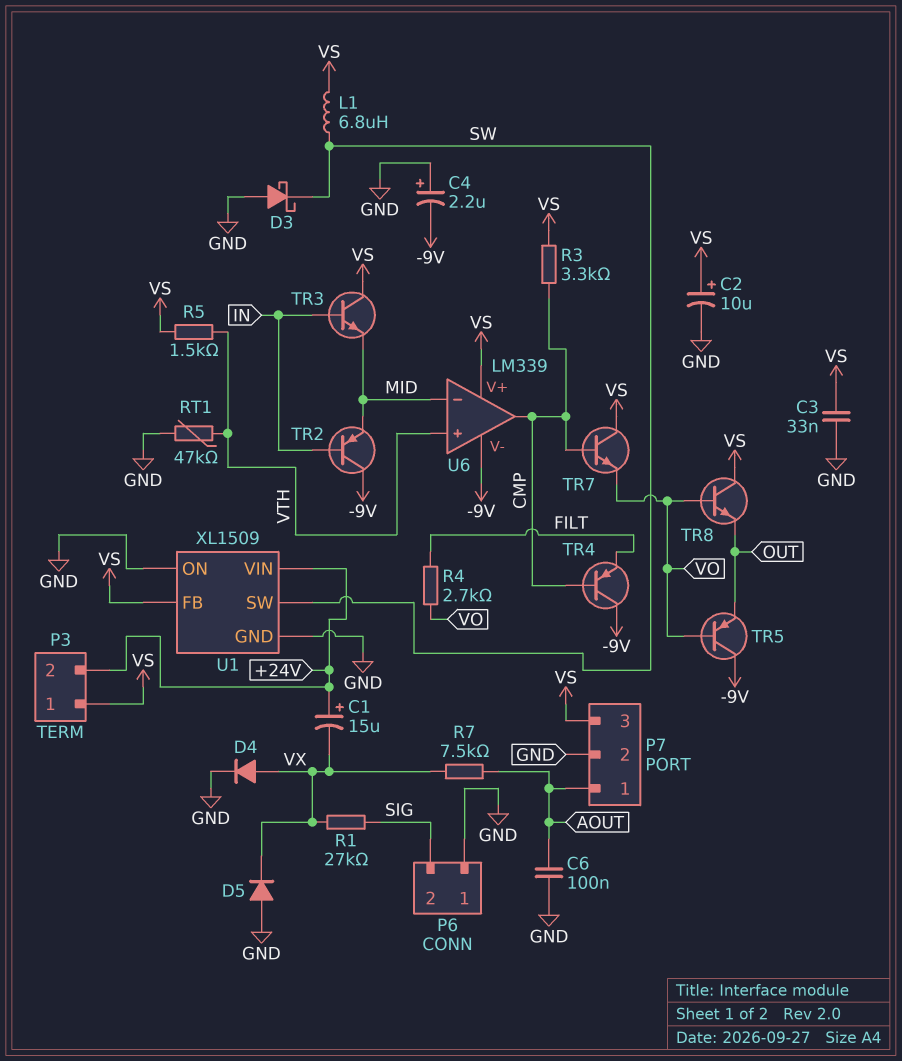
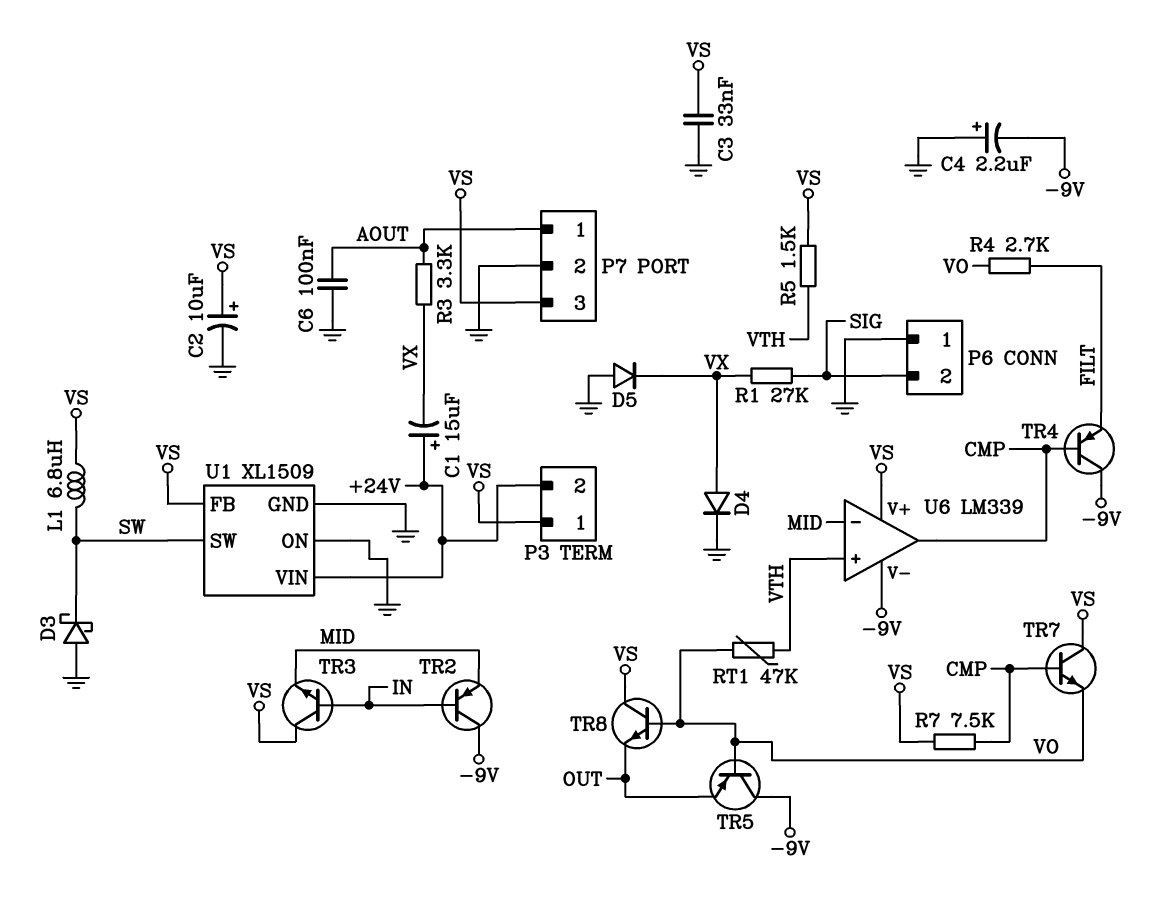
R3: 3.3k (CMP, VS) -> 3.3k (AOUT, VX)
R7: 7.5k (AOUT, VX) -> 7.5k (CMP, VS)
RT1: 47k (GND, VTH) -> 47k (VO, VTH)

